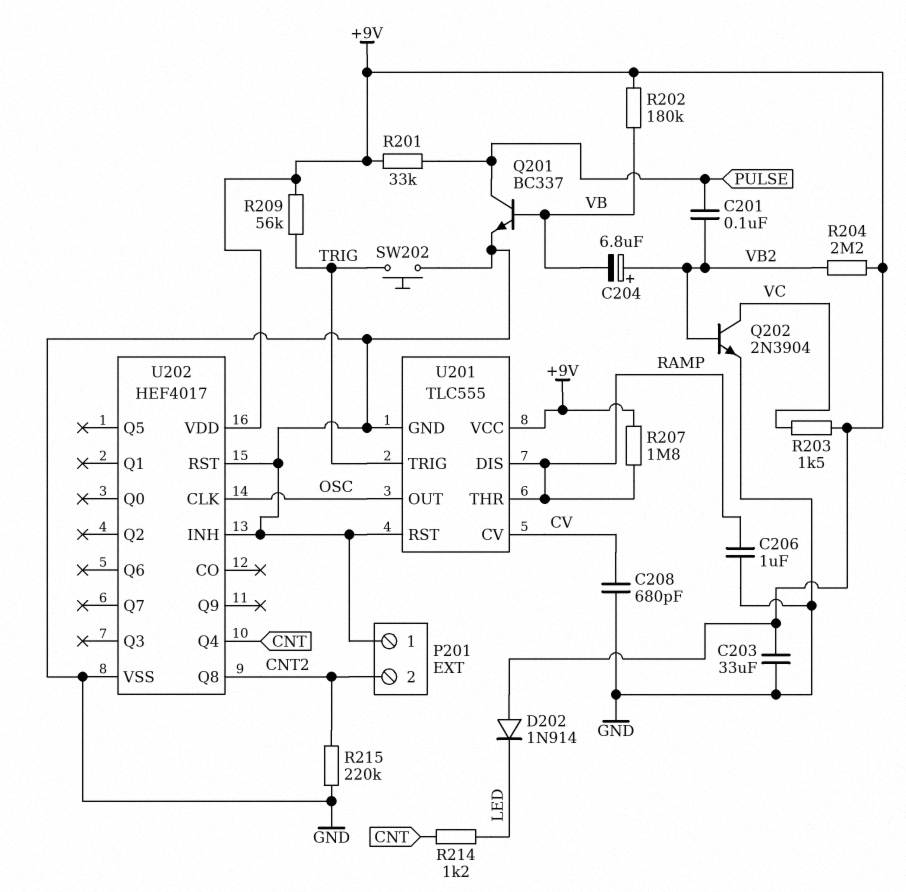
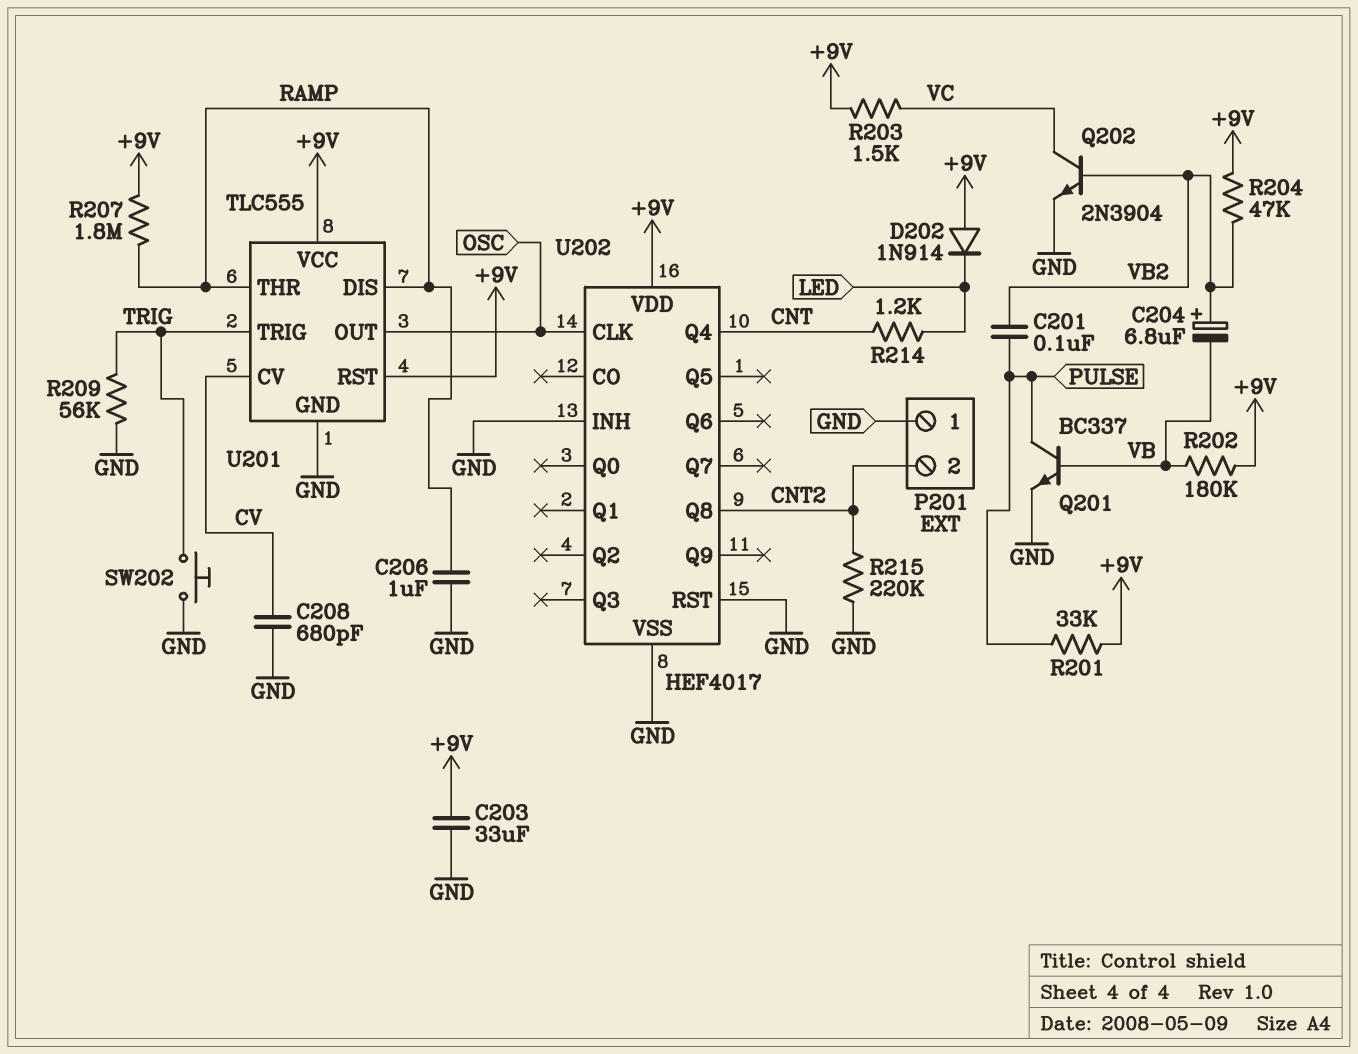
R204: 2.2M (+9V, VB2) -> 47k (+9V, VB2)
R209: 56k (+9V, TRIG) -> 56k (GND, TRIG)
U201 pin RST: GND -> +9V

